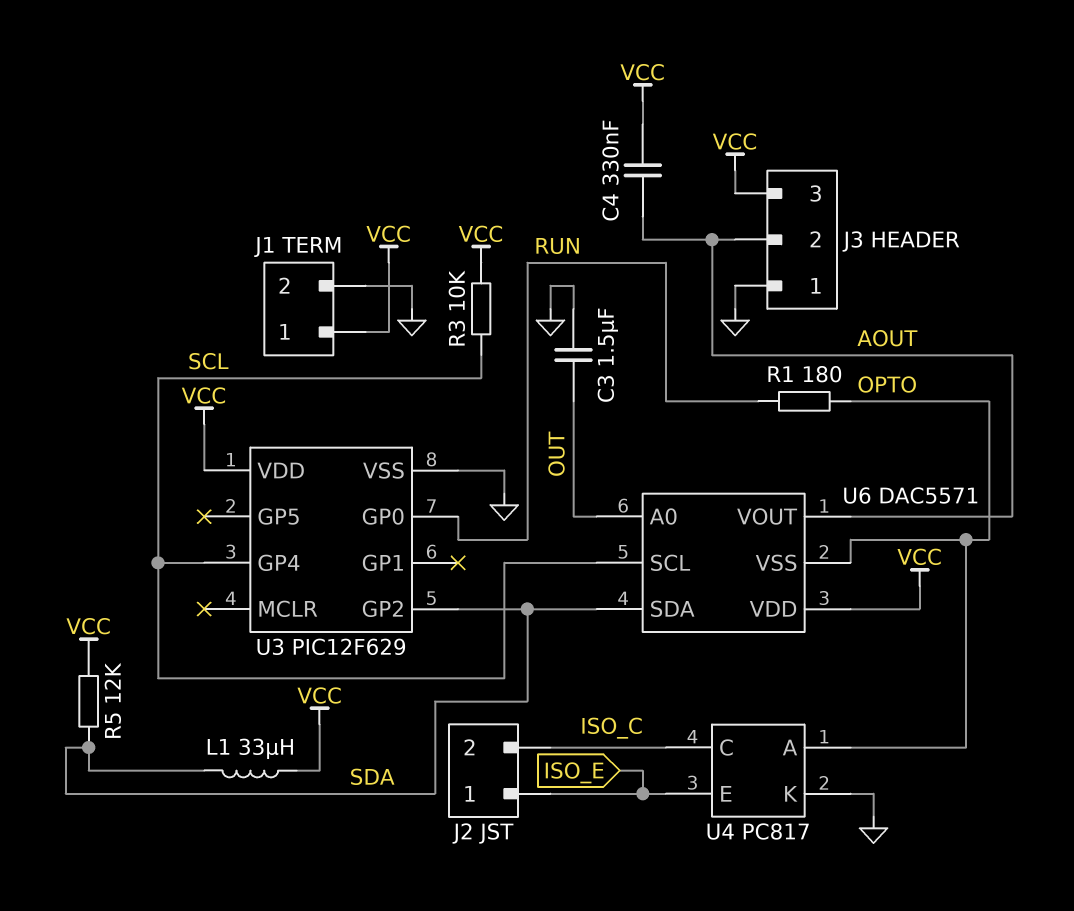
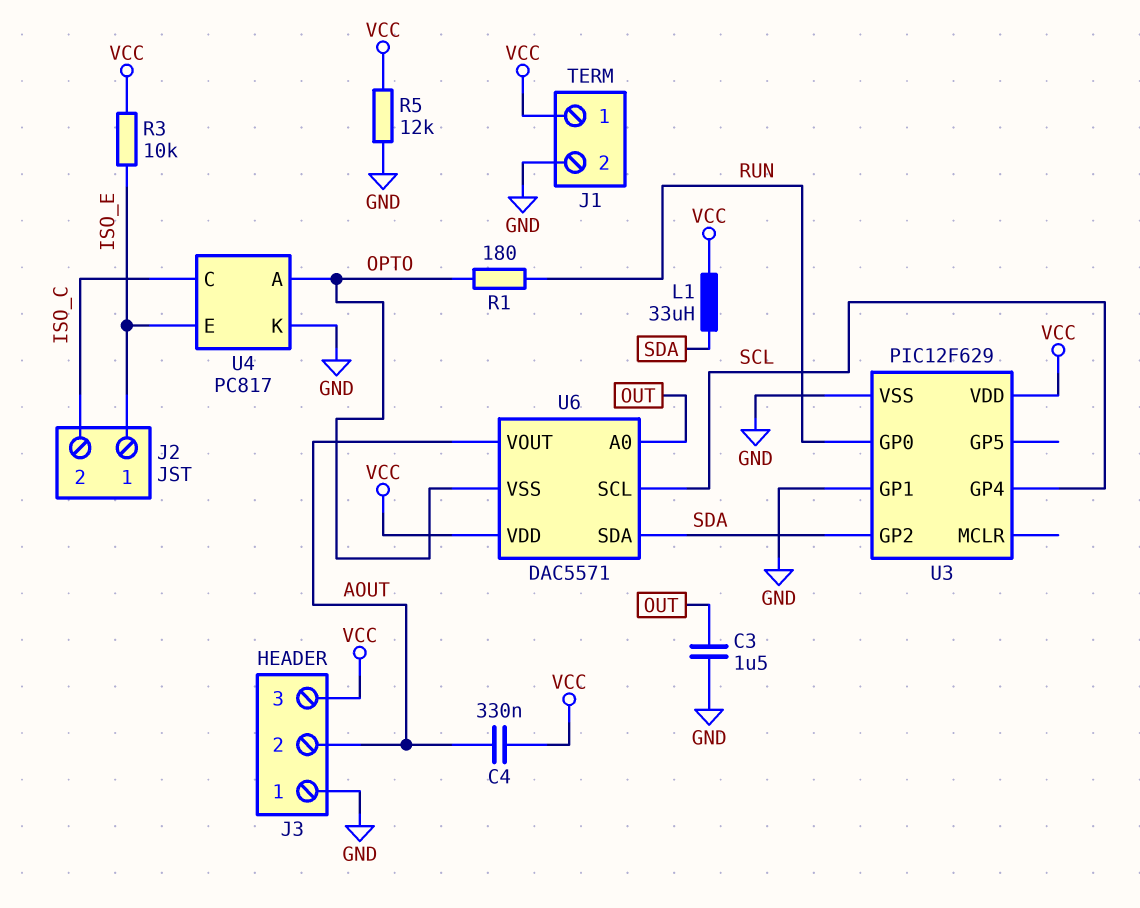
R3: 10k (SCL, VCC) -> 10k (ISO_E, VCC)
R5: 12k (SDA, VCC) -> 12k (GND, VCC)
U3 pin GP1: none -> GND

